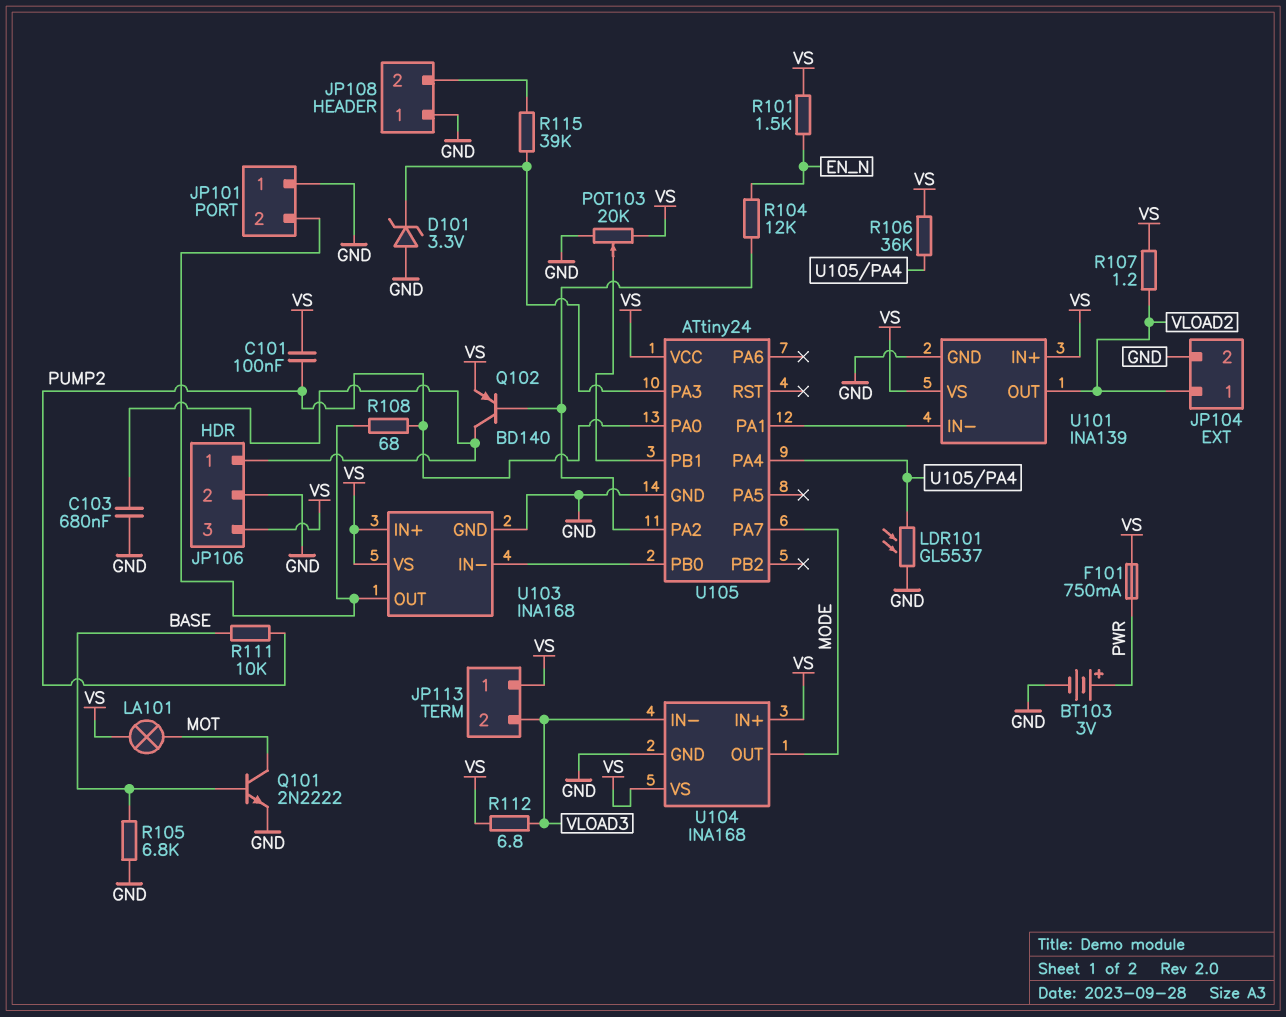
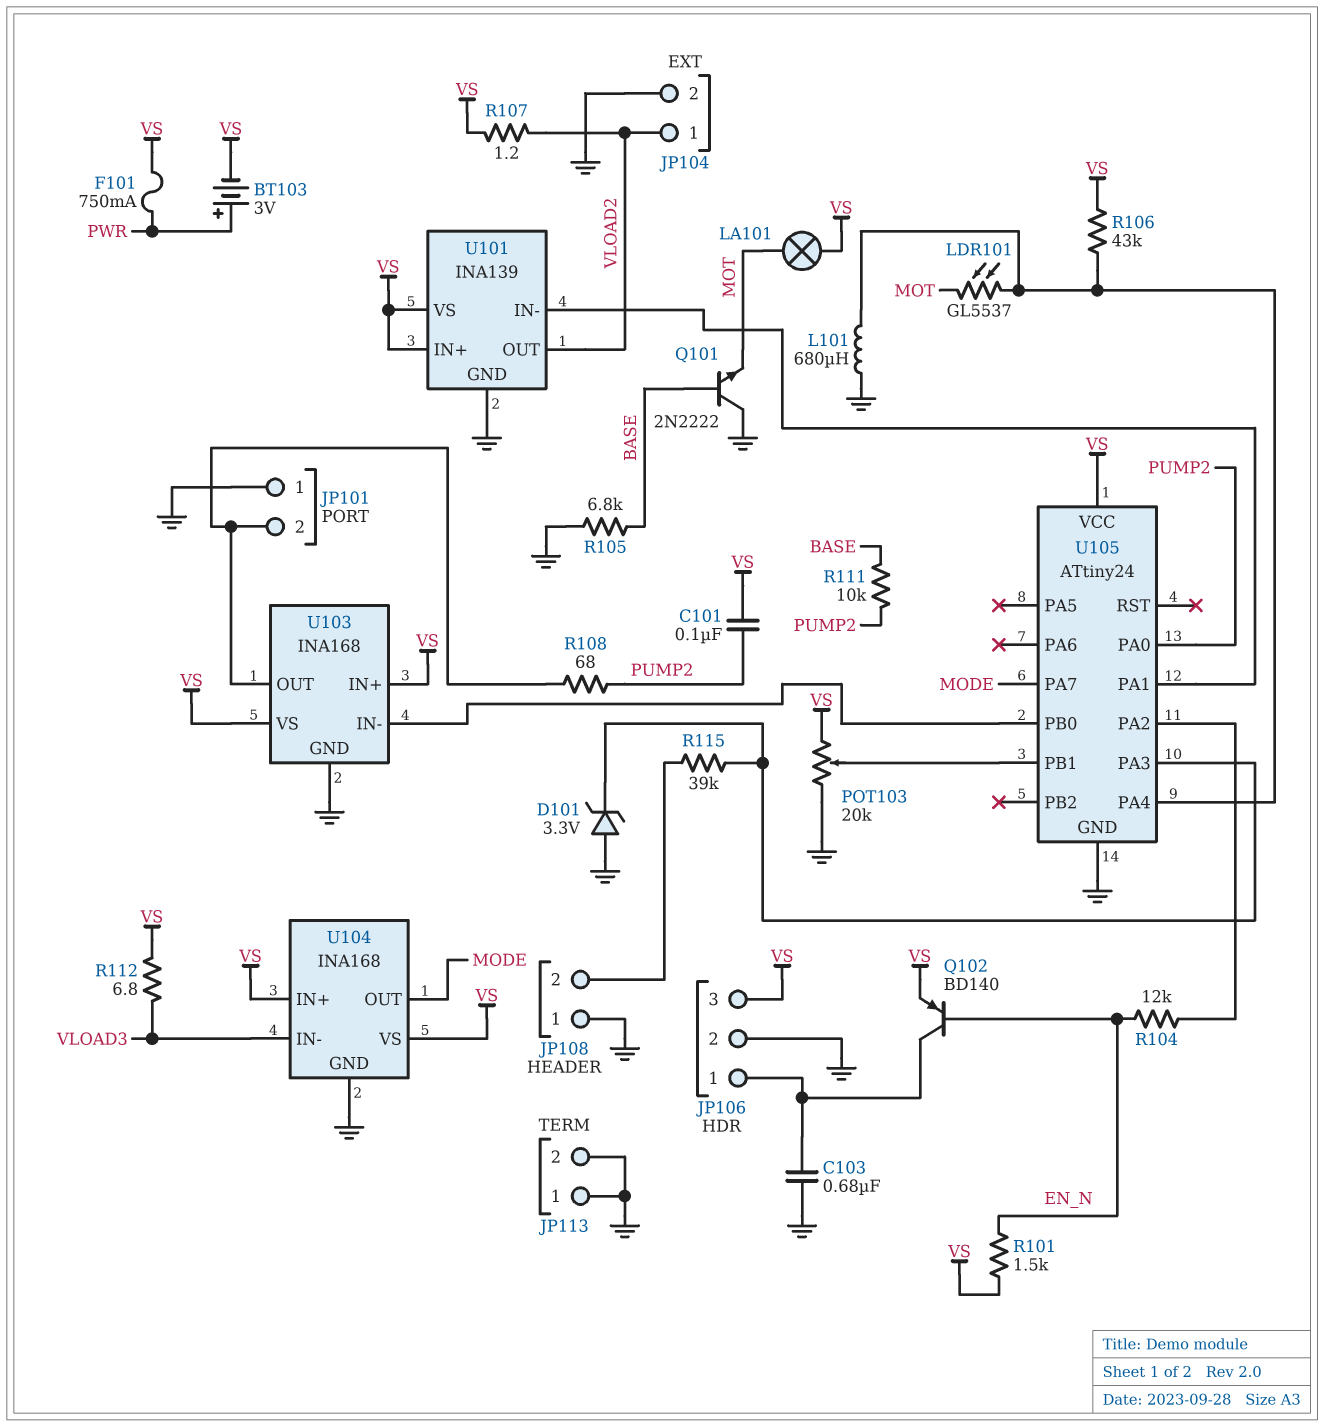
BT103: 3V (plus PWR, minus GND) -> 3V (plus PWR, minus VS)
JP113 pin 1: VS -> GND
JP113 pin 2: VLOAD3 -> GND
L101: none -> 680uH (GND, U105/PA4)
LDR101: GL5537 (GND, U105/PA4) -> GL5537 (MOT, U105/PA4)
Q101: NPN 2N2222 (B BASE, C MOT, E GND) -> NPN 2N2222 (B BASE, C GND, E MOT)
Q102: PNP BD140 (B U105/PA2, C JP106/1, E VS) -> PNP BD140 (B EN_N, C JP106/1, E VS)
R106: 36k (U105/PA4, VS) -> 43k (U105/PA4, VS)

